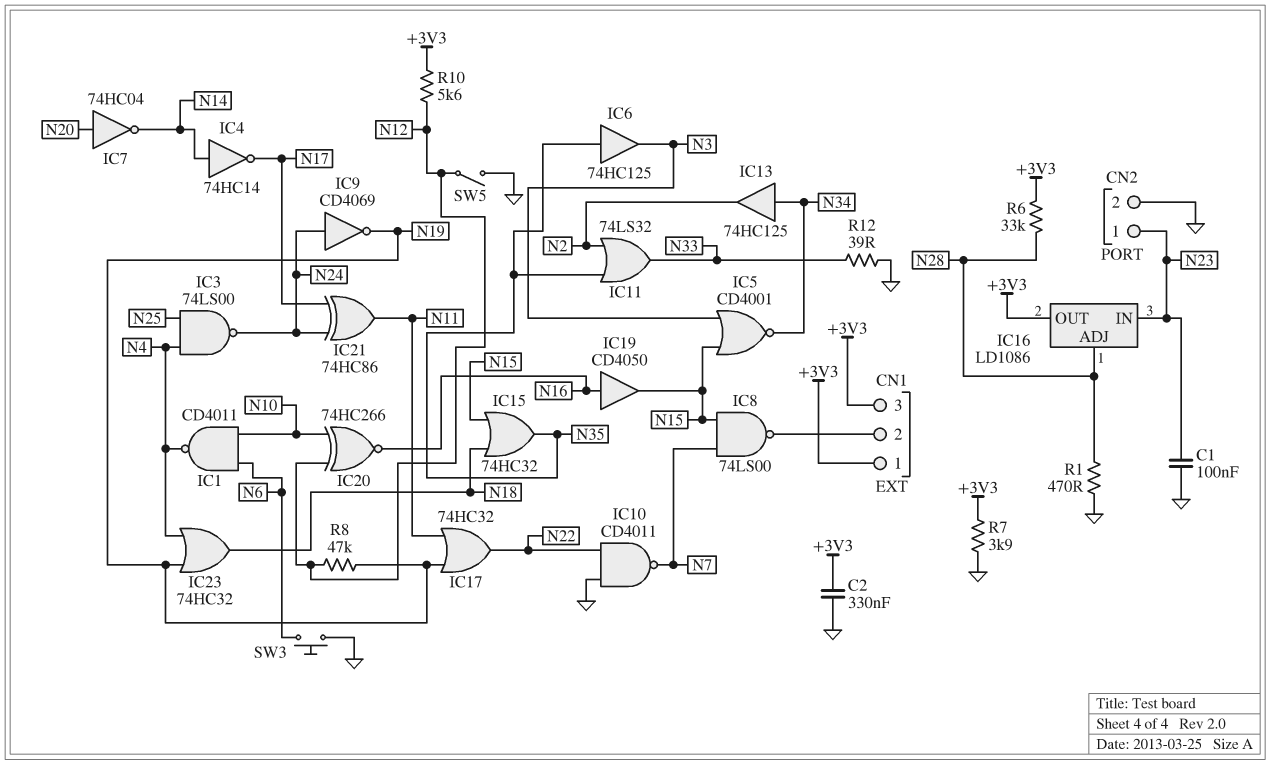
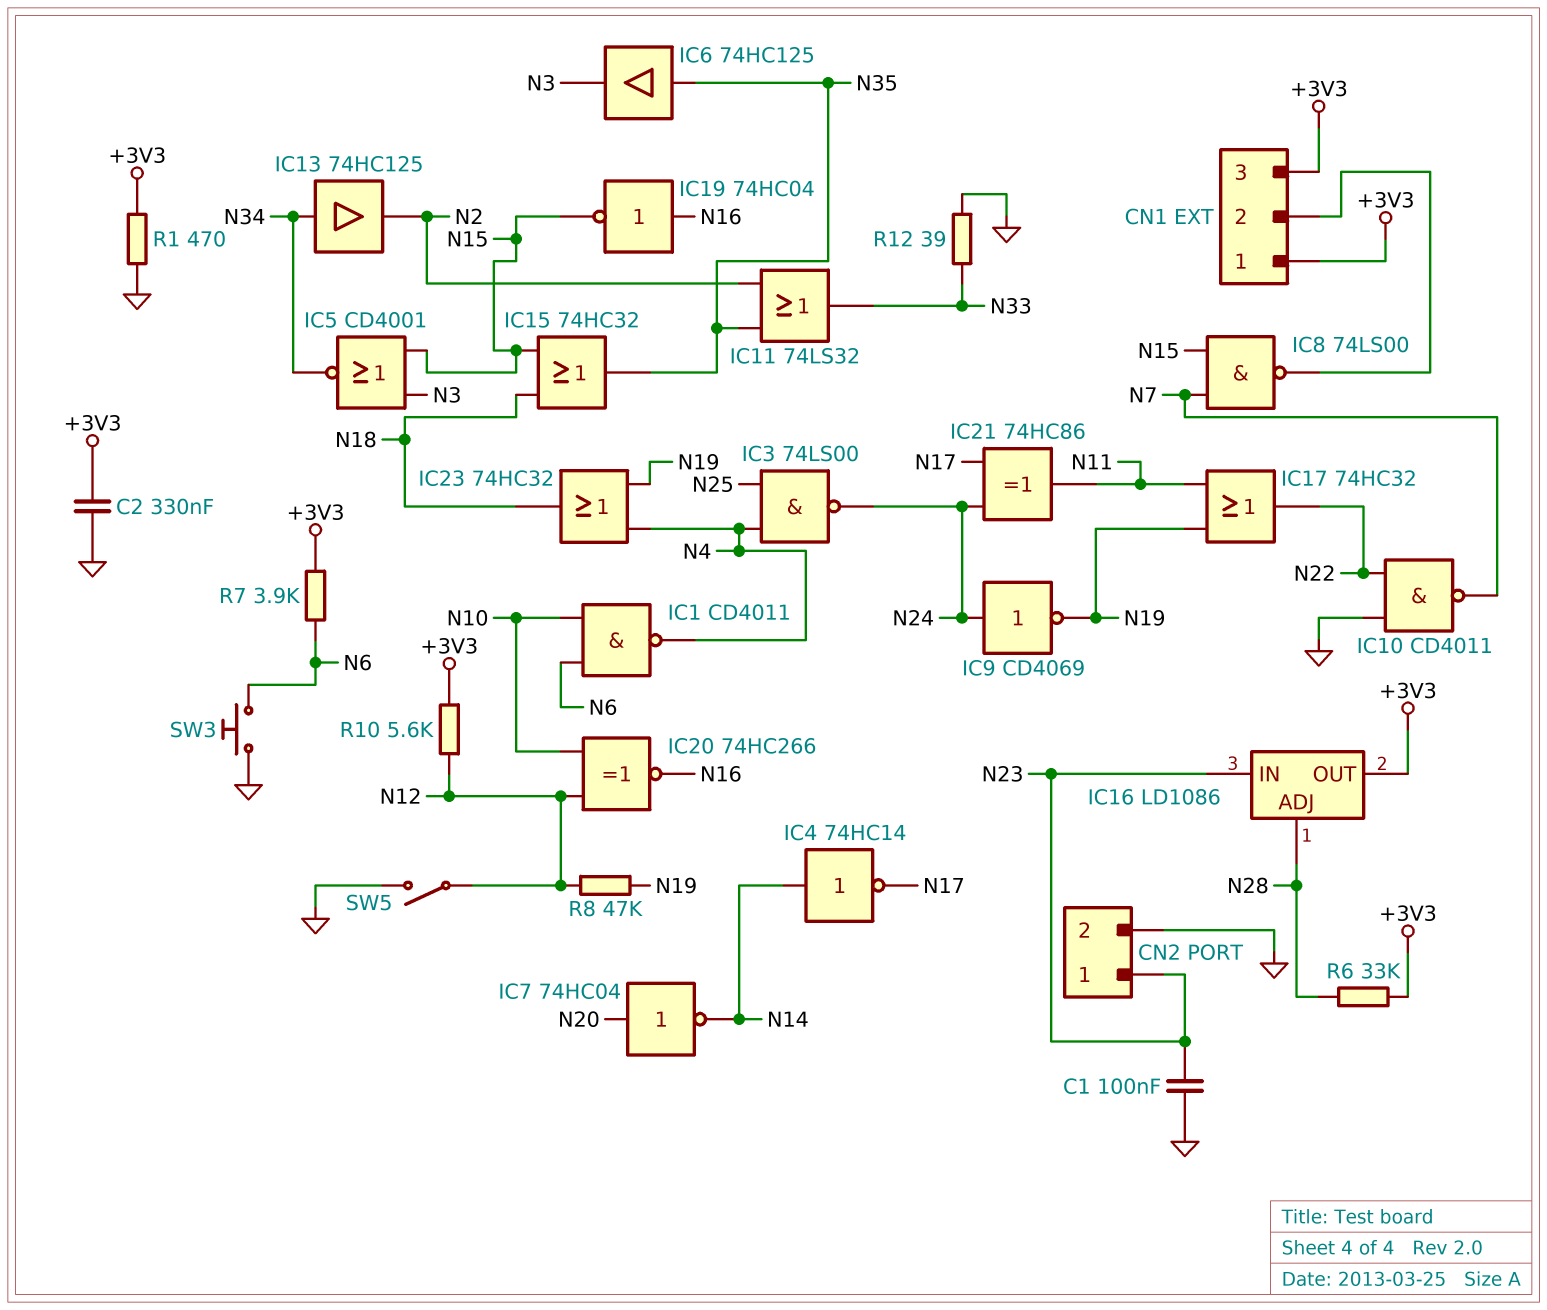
IC19: buffer CD4050 (in N16, out N15) -> NOT 74HC04 (in N16, out N15)
R1: 470 (GND, N28) -> 470 (+3V3, GND)
R7: 3.9k (+3V3, GND) -> 3.9k (+3V3, N6)

